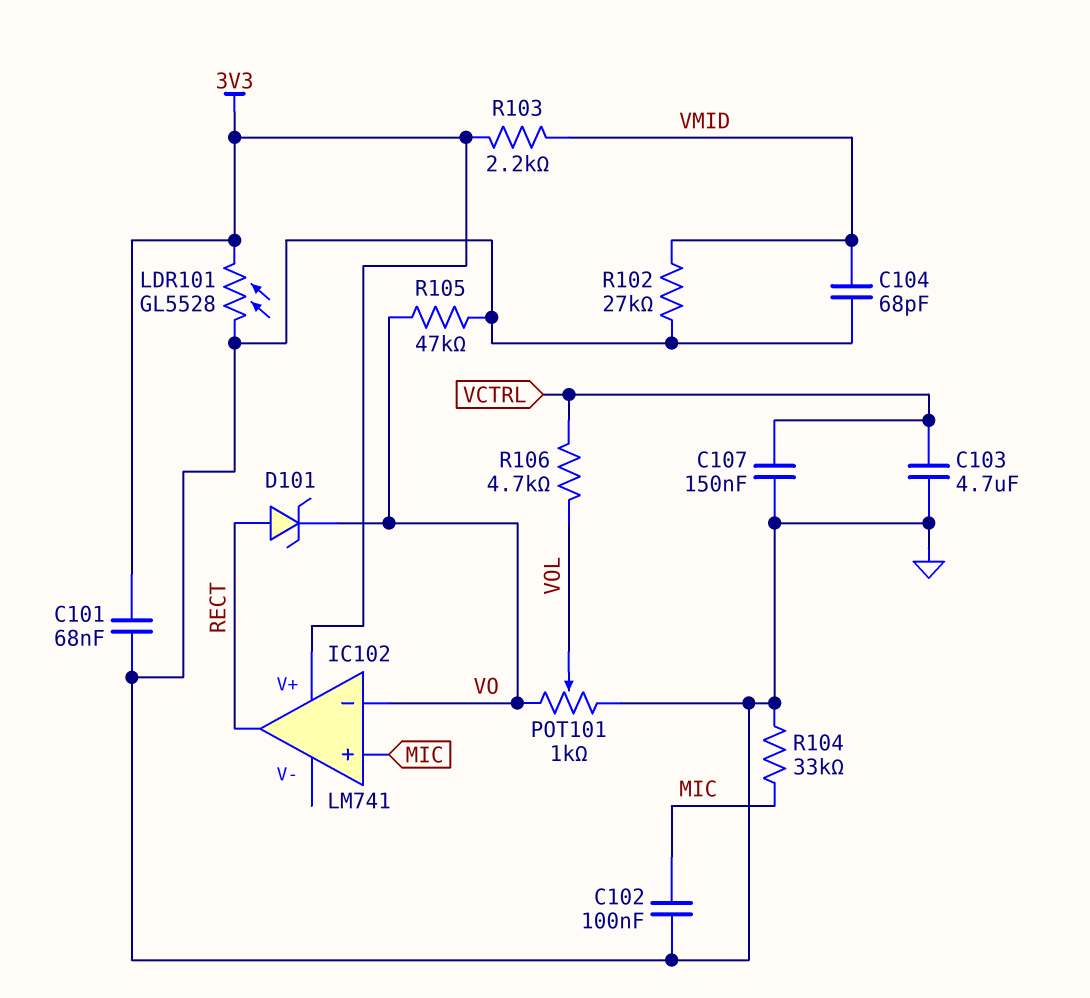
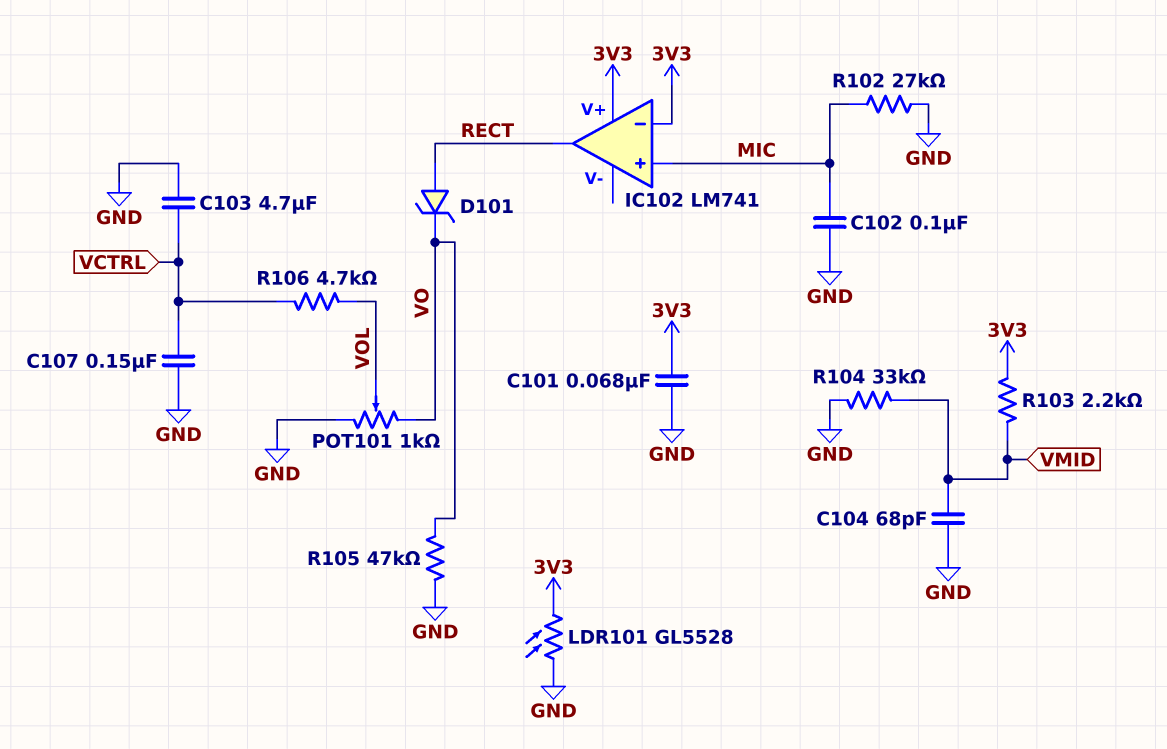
IC102 pin in-: VO -> 3V3
R102: 27k (GND, VMID) -> 27k (GND, MIC)
R104: 33k (GND, MIC) -> 33k (GND, VMID)

